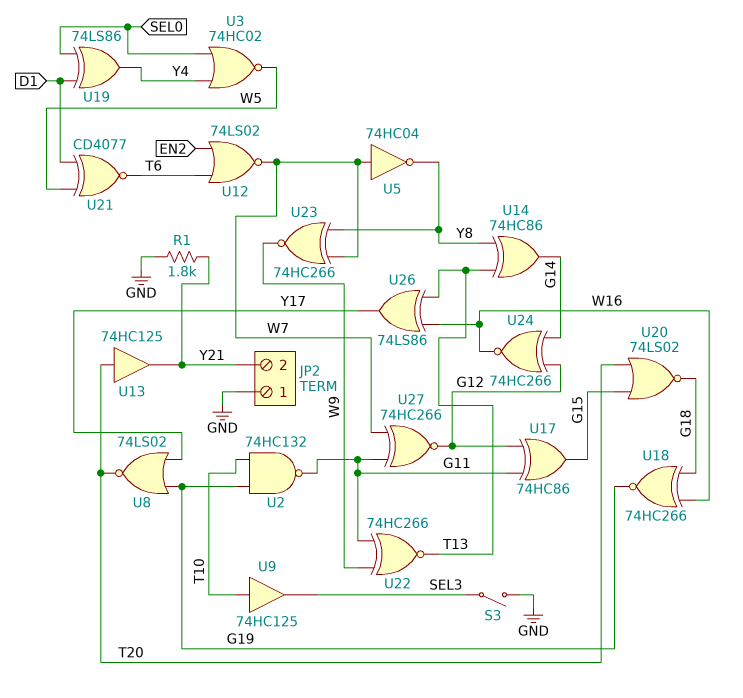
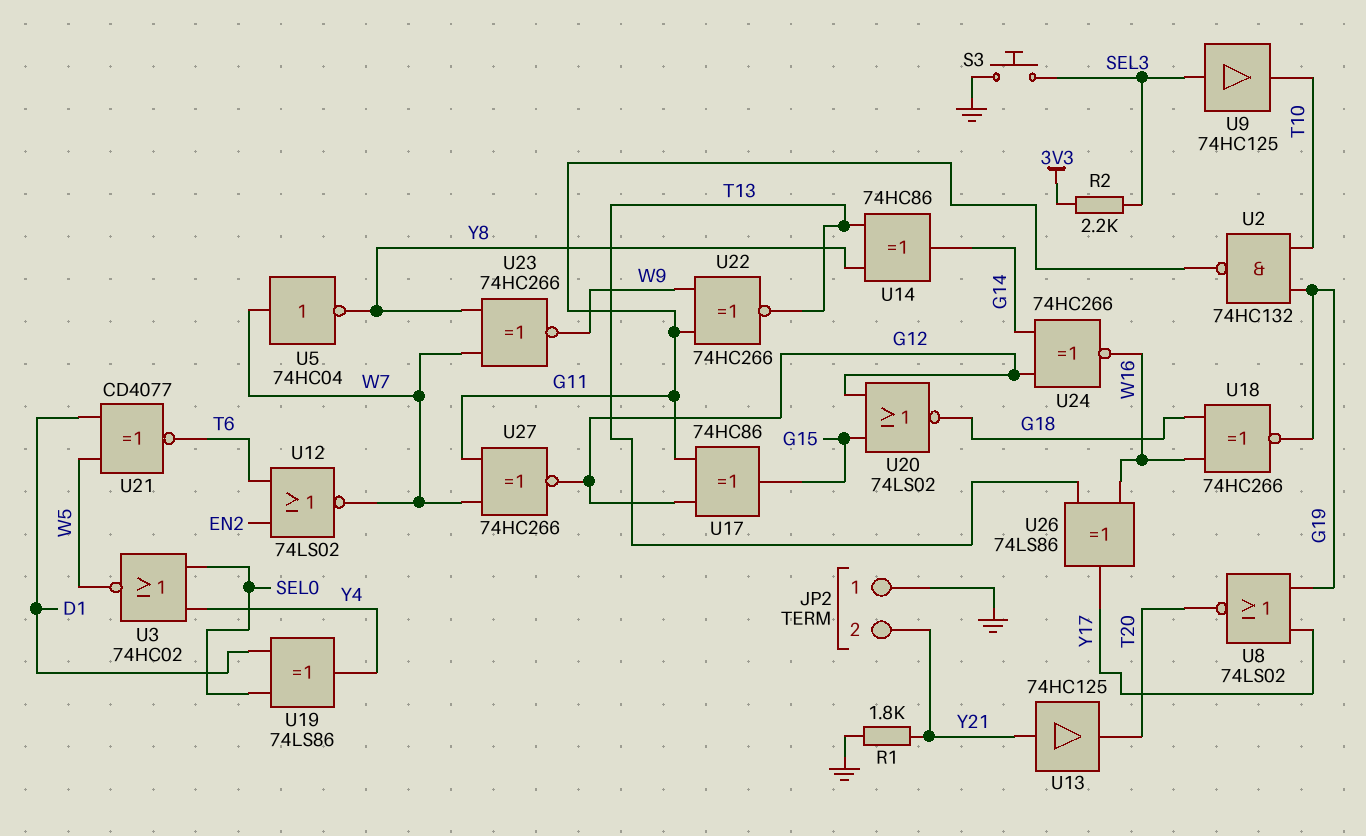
R2: none -> 2.2k (3V3, SEL3)
S3: switch (GND, SEL3) -> button (GND, SEL3)
U9: buffer 74HC125 (in T10, out SEL3) -> buffer 74HC125 (in SEL3, out T10)
U13: buffer 74HC125 (in T20, out Y21) -> buffer 74HC125 (in Y21, out T20)
U20: NOR 74LS02 (in G15, in T20, out G18) -> NOR 74LS02 (in G12, in G15, out G18)

